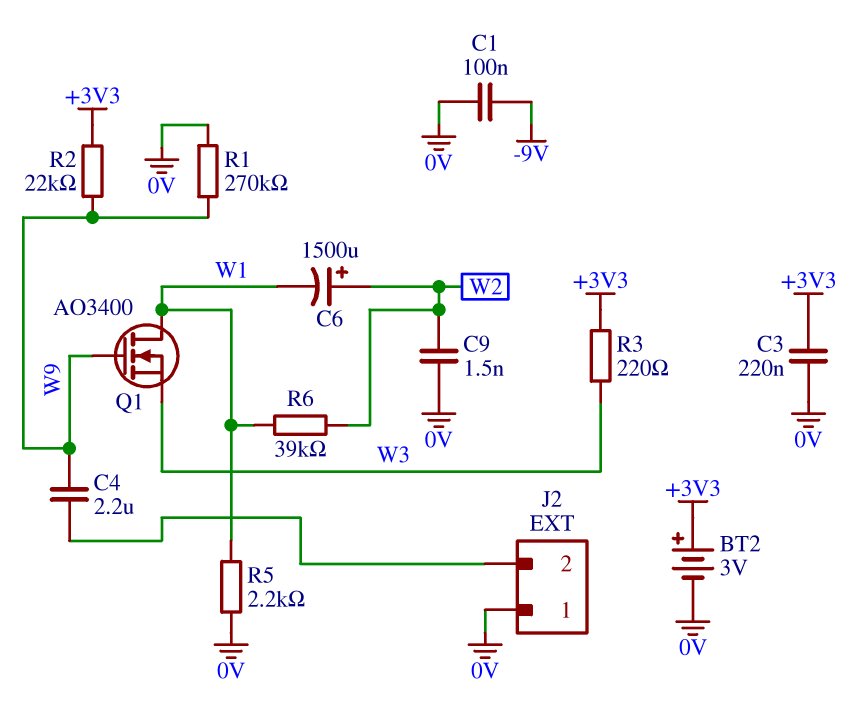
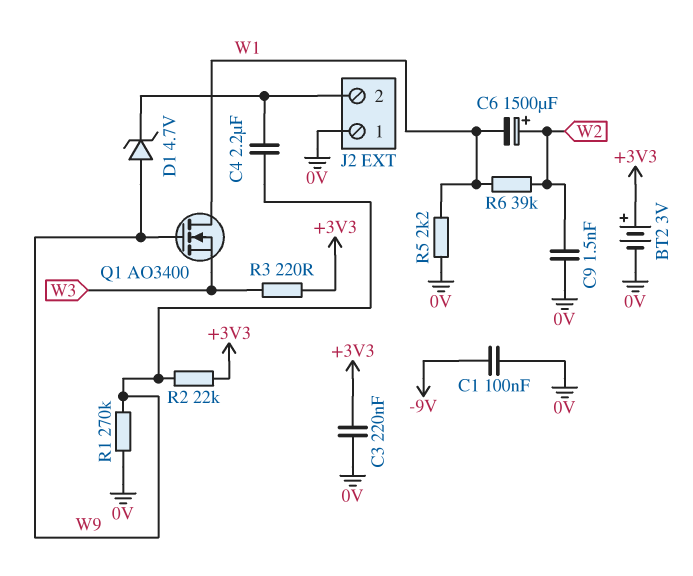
D1: none -> zener 4.7V (A W9, K J2/2)

